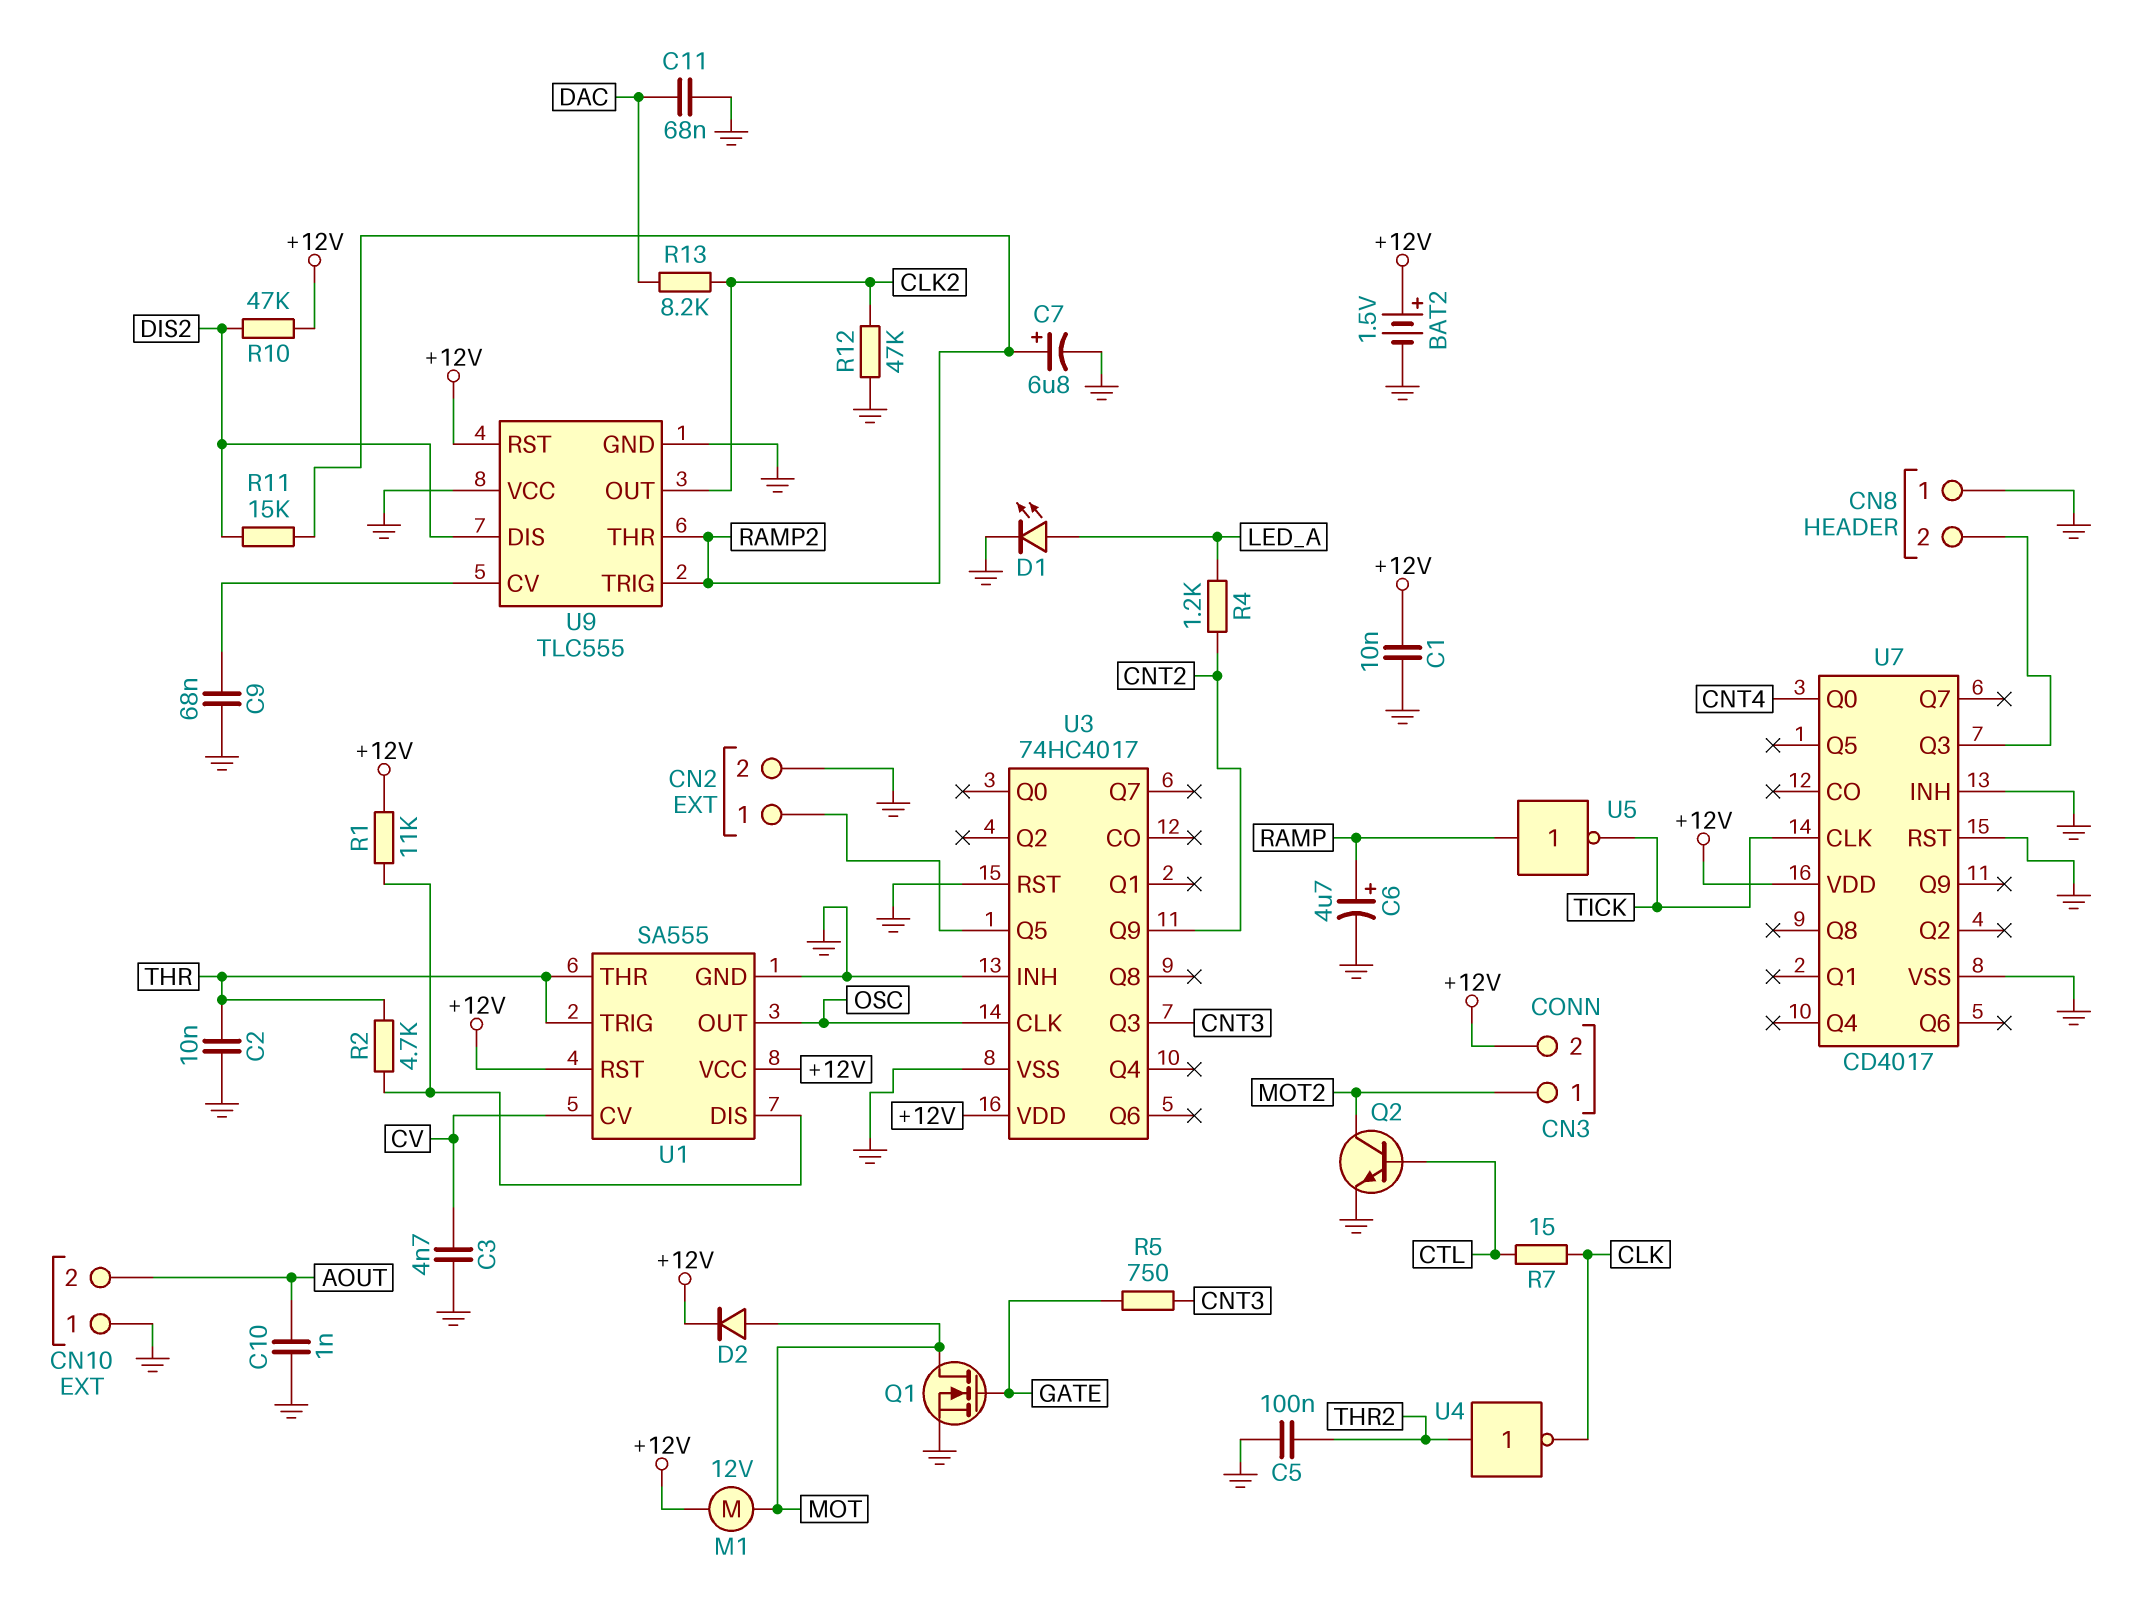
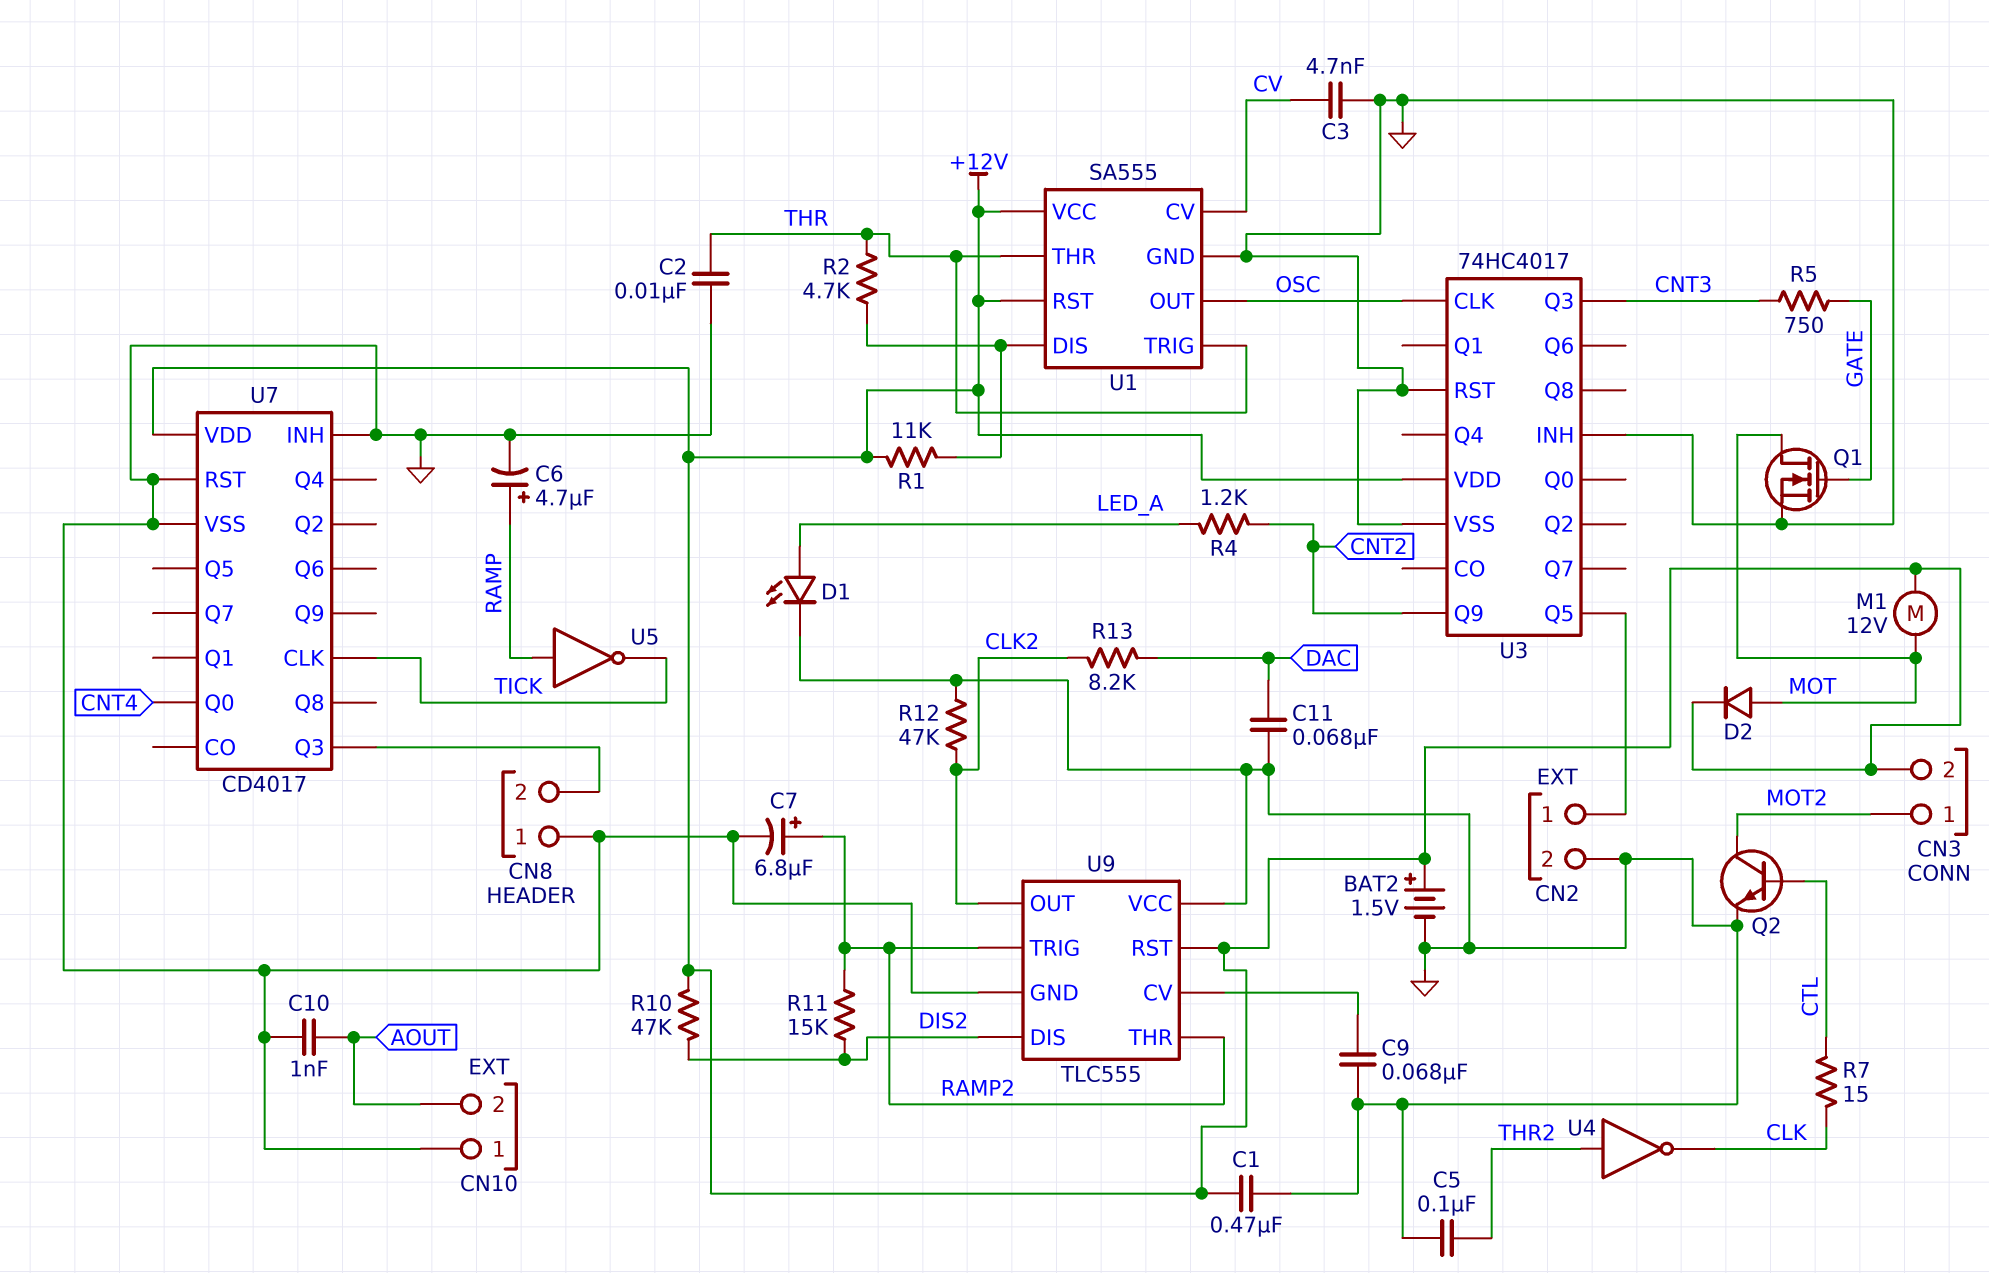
C1: 10nF (+12V, GND) -> 470nF (+12V, GND)

